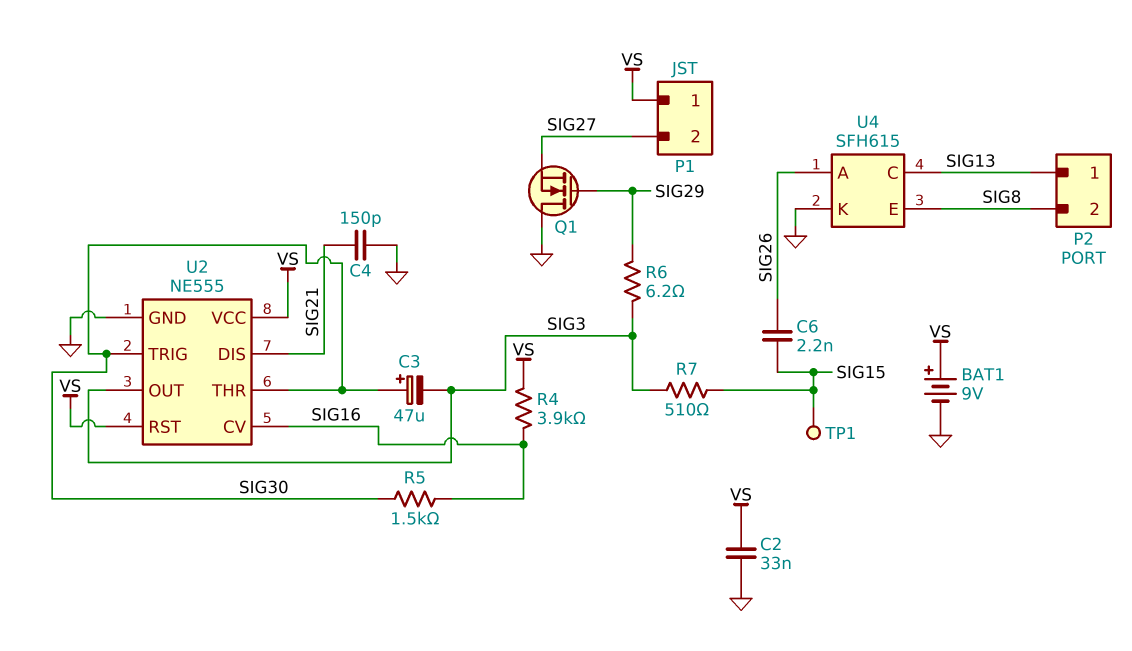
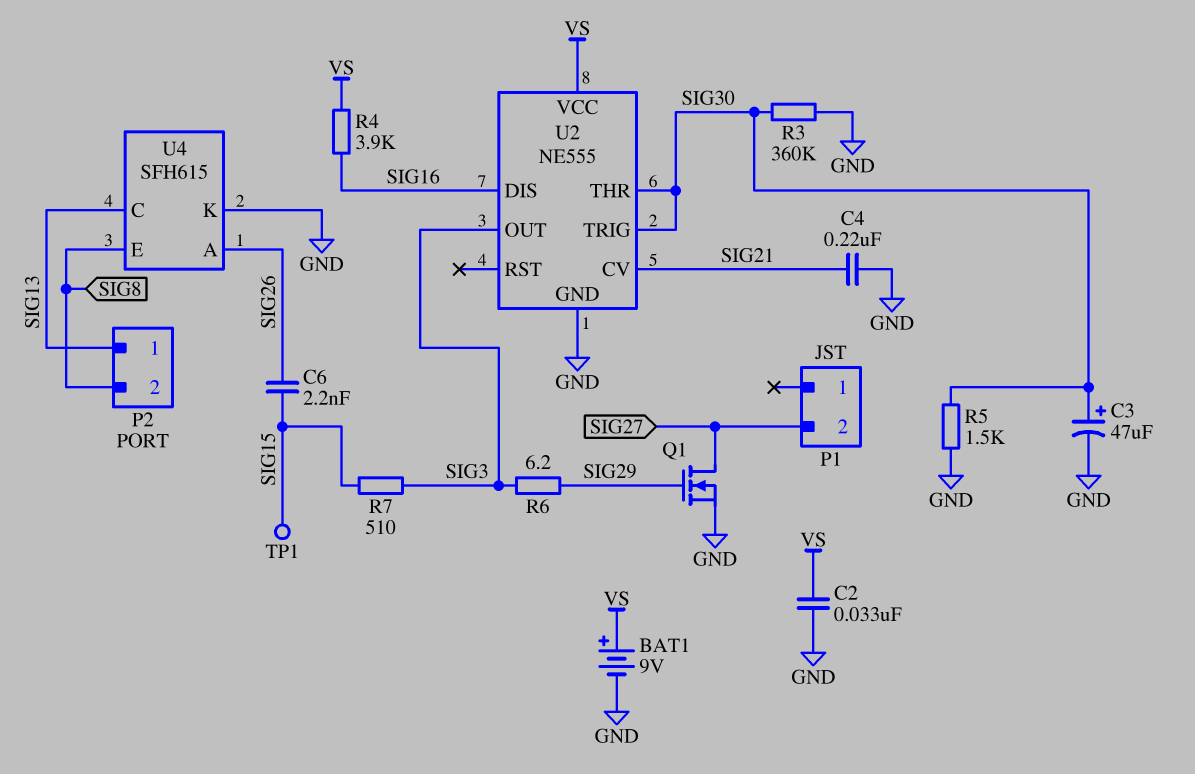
C3: 47uF (plus SIG30, minus SIG3) -> 47uF (plus SIG30, minus GND)
C4: 150pF (GND, SIG21) -> 220nF (GND, SIG21)
P1 pin 1: VS -> none
Q1: NMOS (G SIG29, D GND, S SIG27) -> NMOS (G SIG29, D SIG27, S GND)
R3: none -> 360k (GND, SIG30)
R5: 1.5k (SIG16, SIG30) -> 1.5k (GND, SIG30)
U2 pin CV: SIG16 -> SIG21
U2 pin DIS: SIG21 -> SIG16
U2 pin RST: VS -> none

